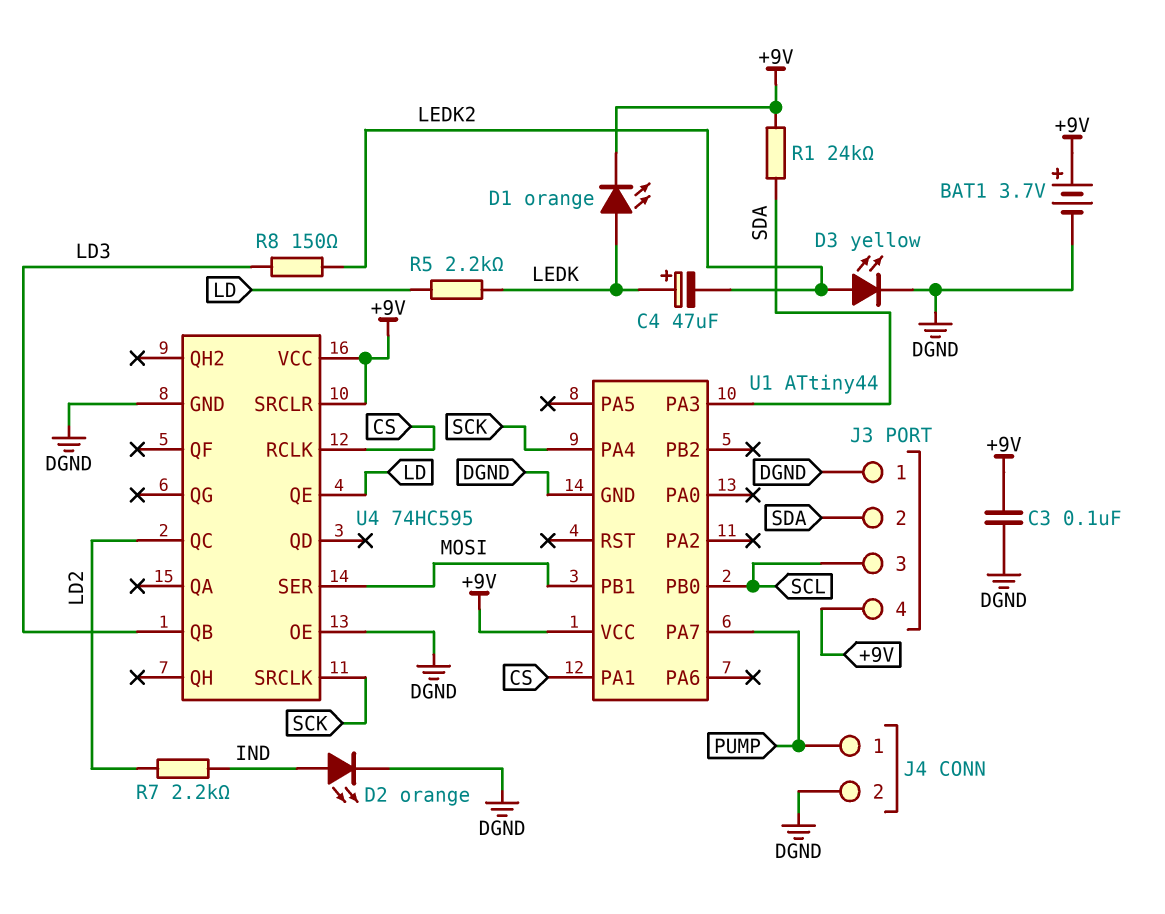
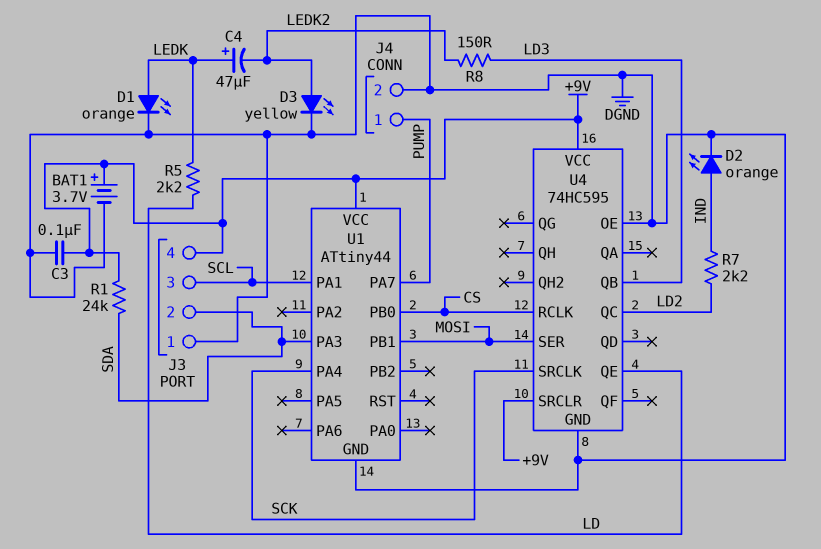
D1: LED orange (A LEDK, K +9V) -> LED orange (A LEDK, K DGND)
U1 pin PA1: CS -> SCL
U1 pin PB0: SCL -> CS

